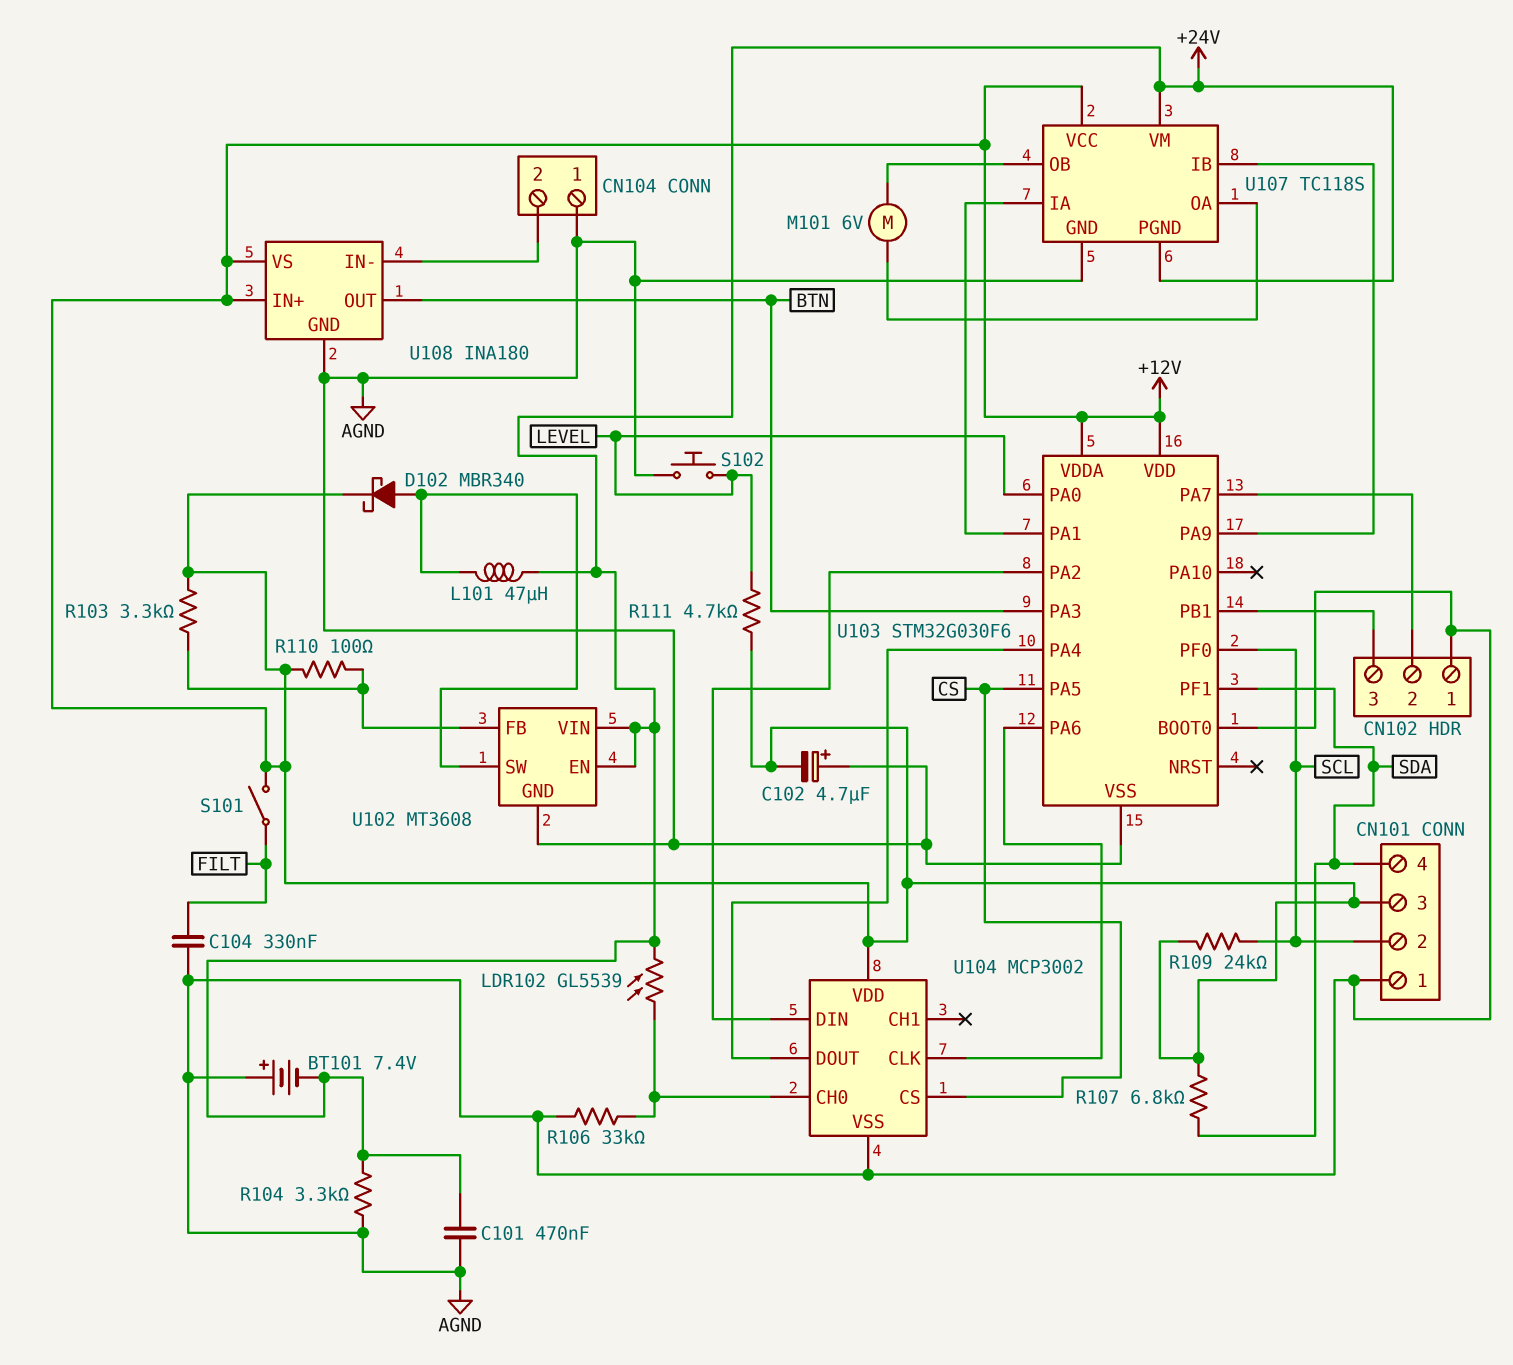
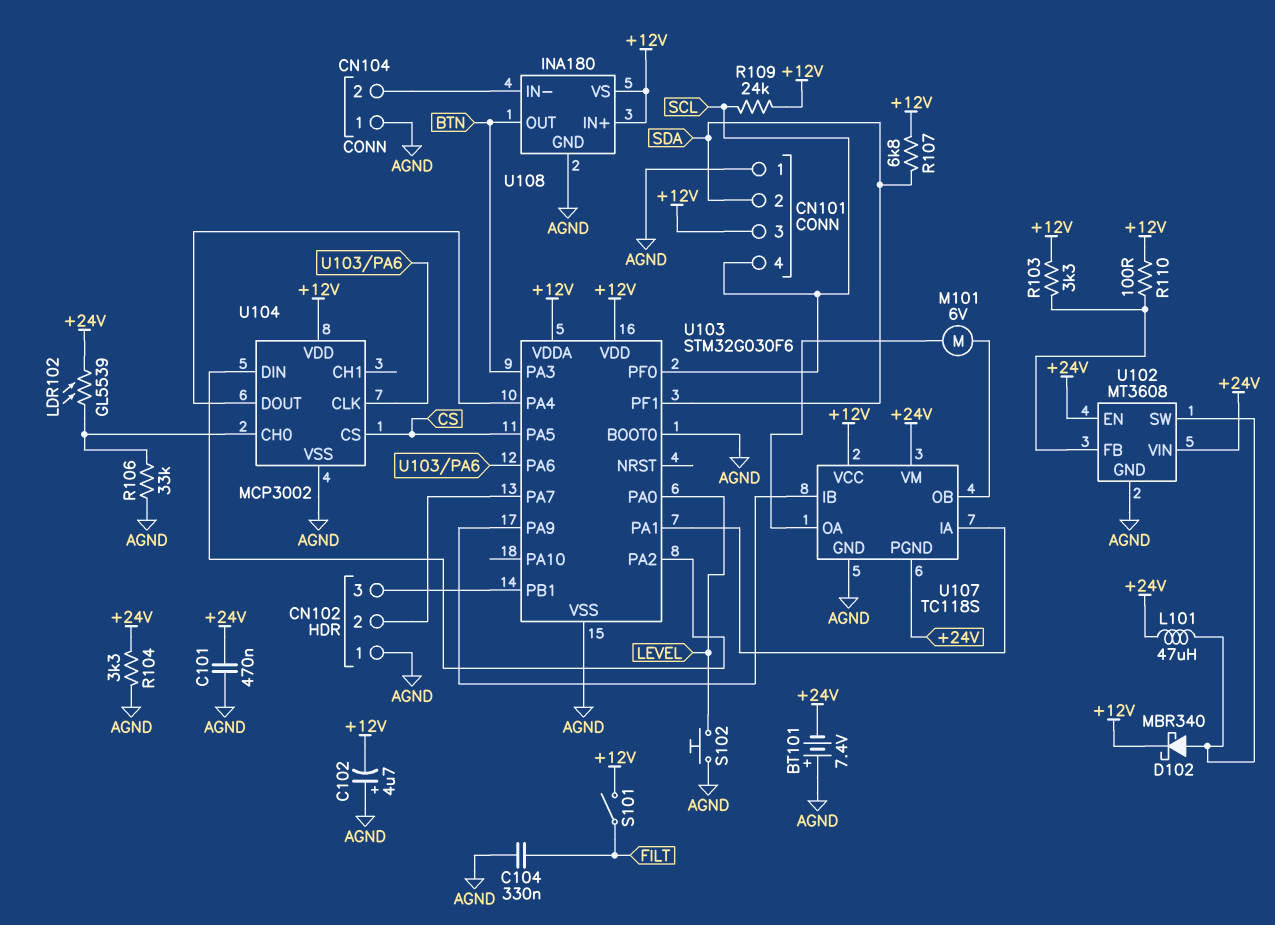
CN101 pin 2: SCL -> SDA
CN101 pin 4: SDA -> SCL
R111: 4.7k (+12V, LEVEL) -> none

